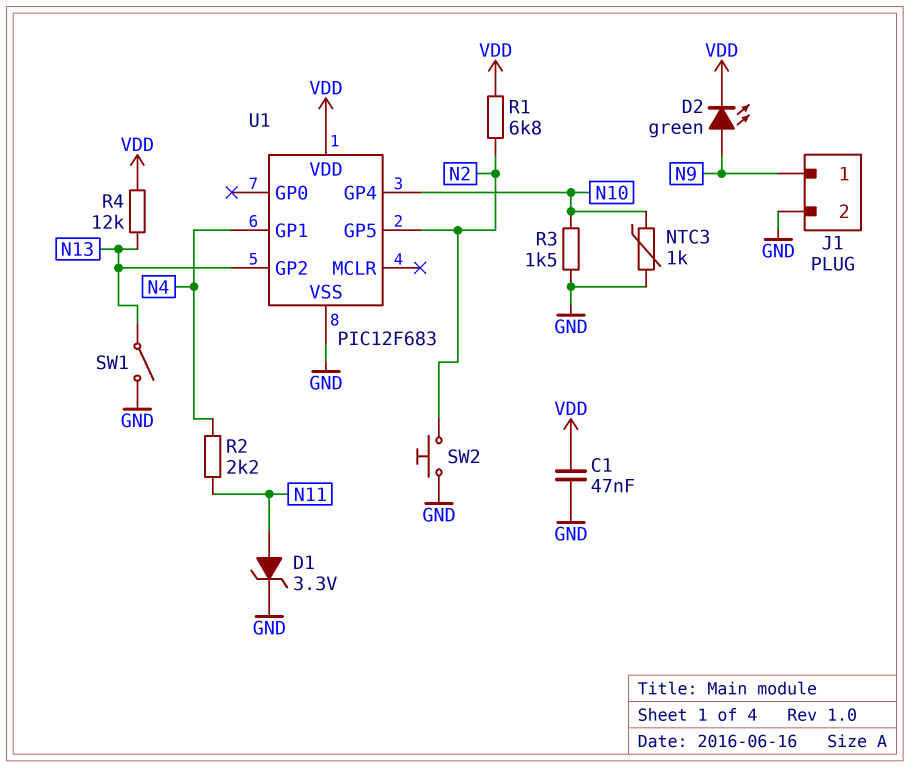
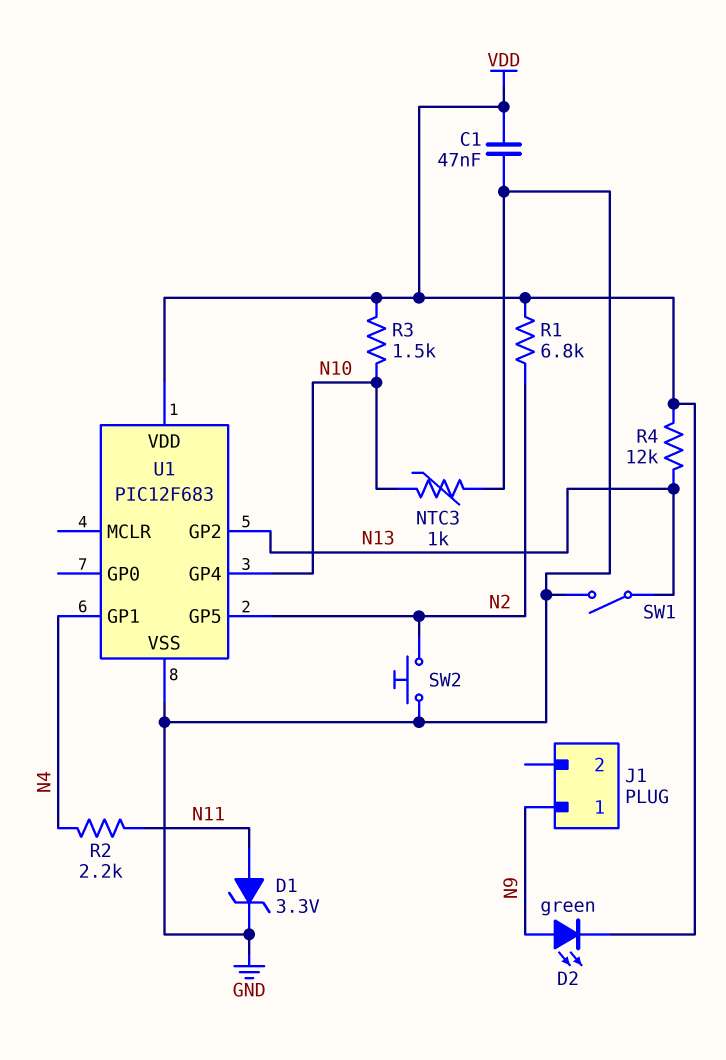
J1 pin 2: GND -> none
R3: 1.5k (GND, N10) -> 1.5k (N10, VDD)

